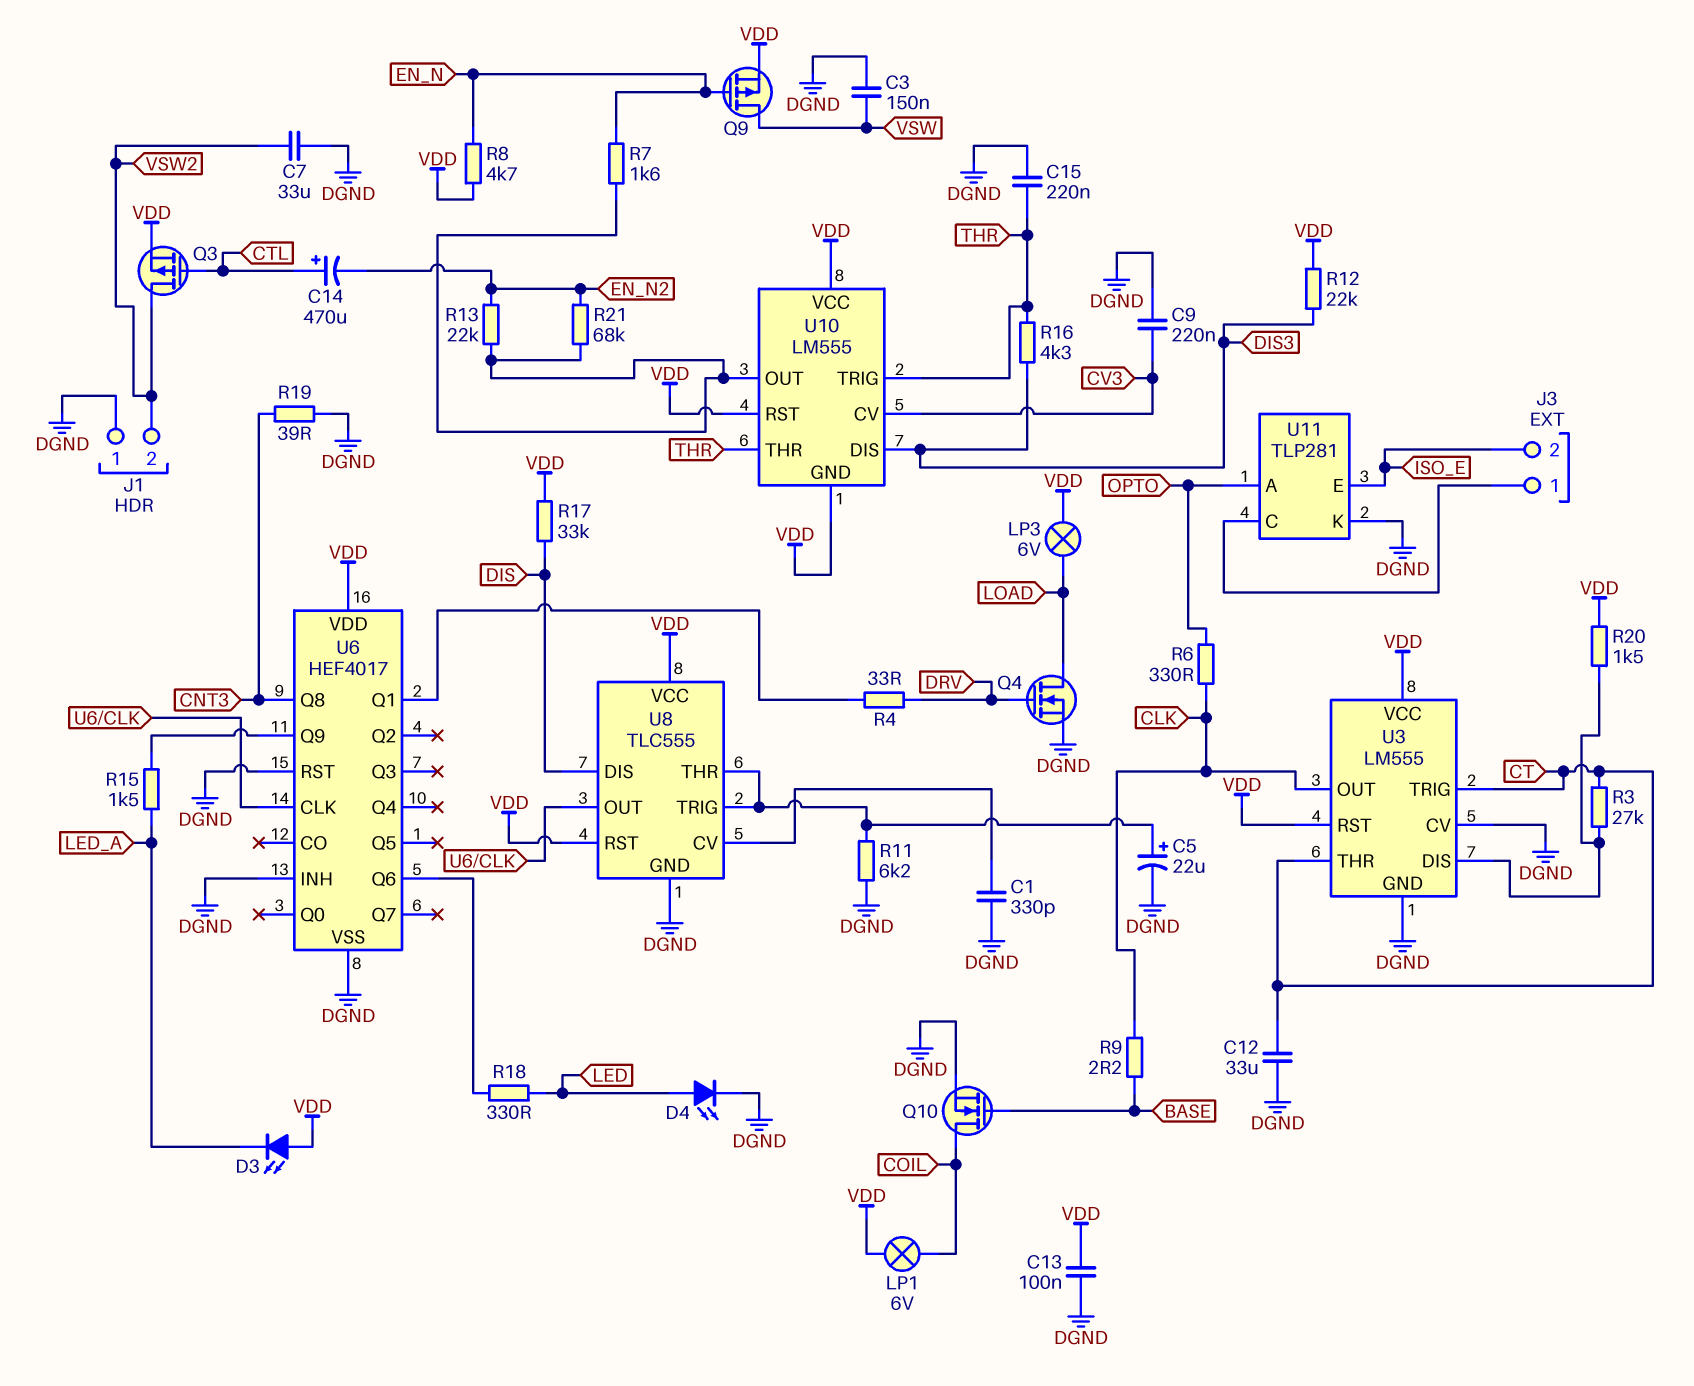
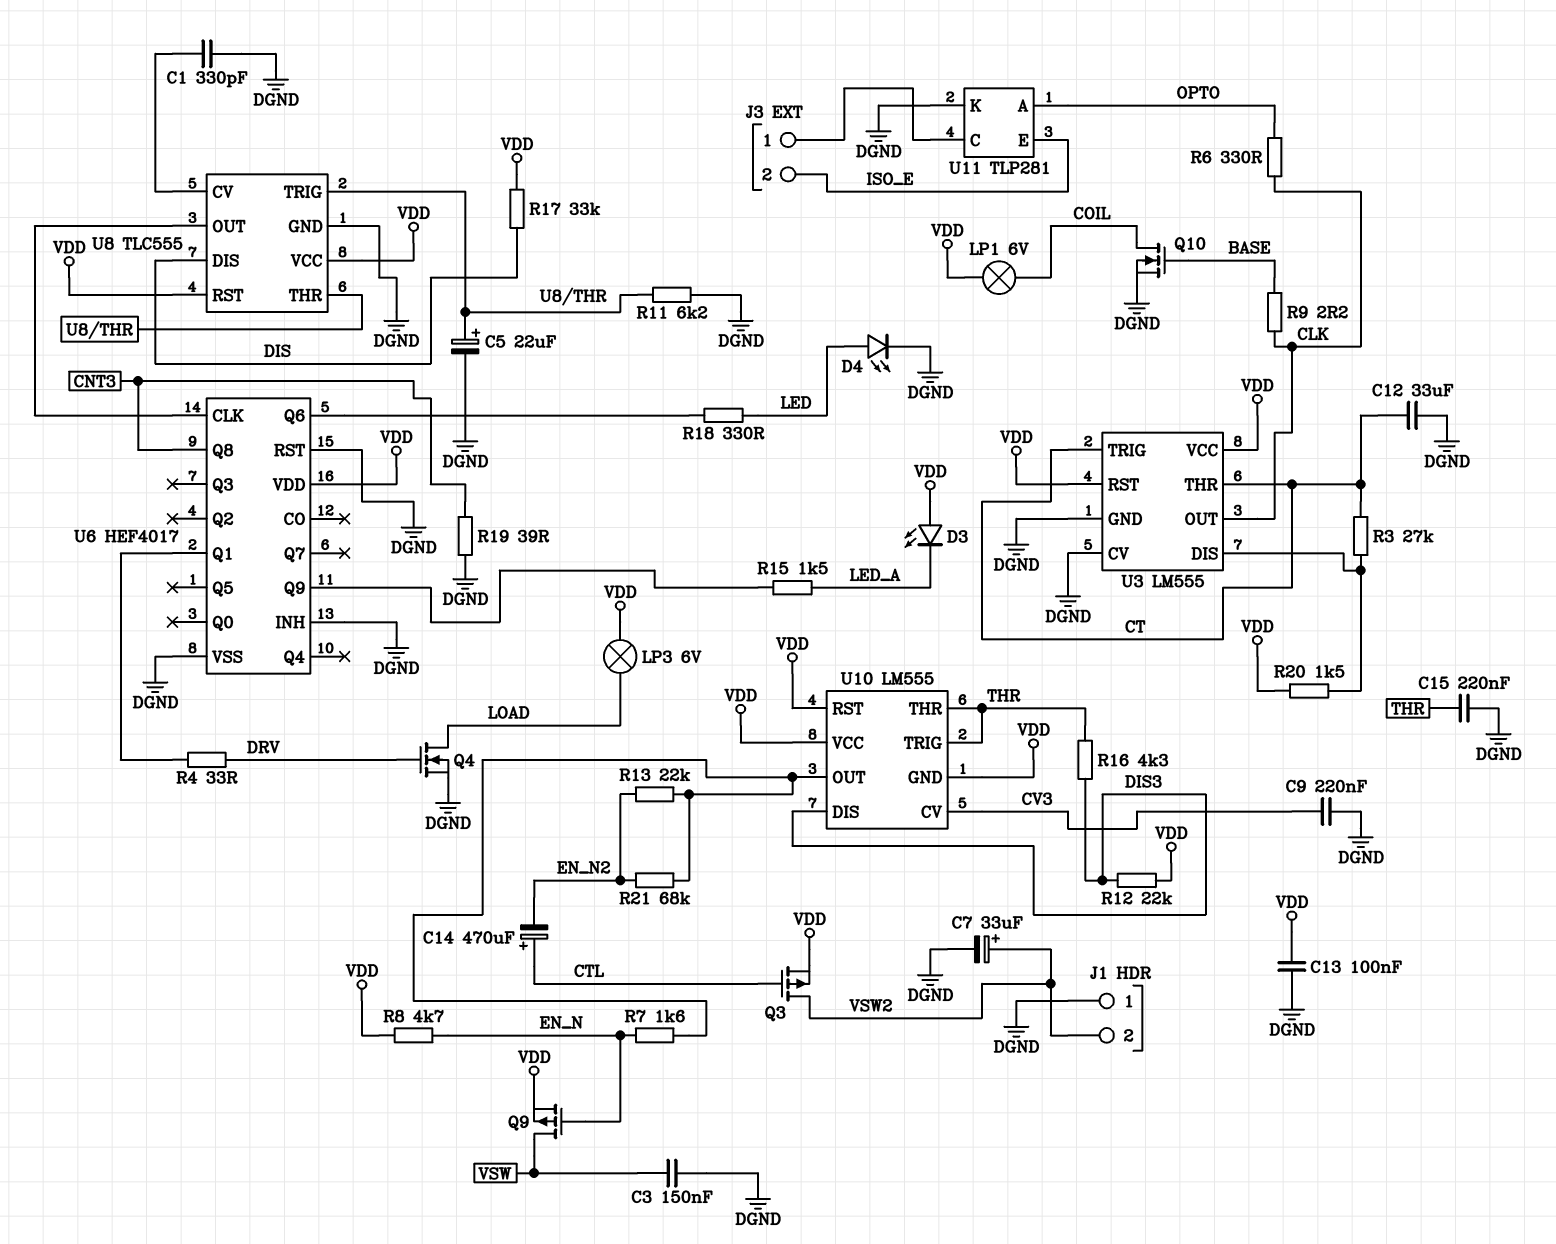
C7: 33uF (DGND, VSW2) -> 33uF (plus VSW2, minus DGND)

